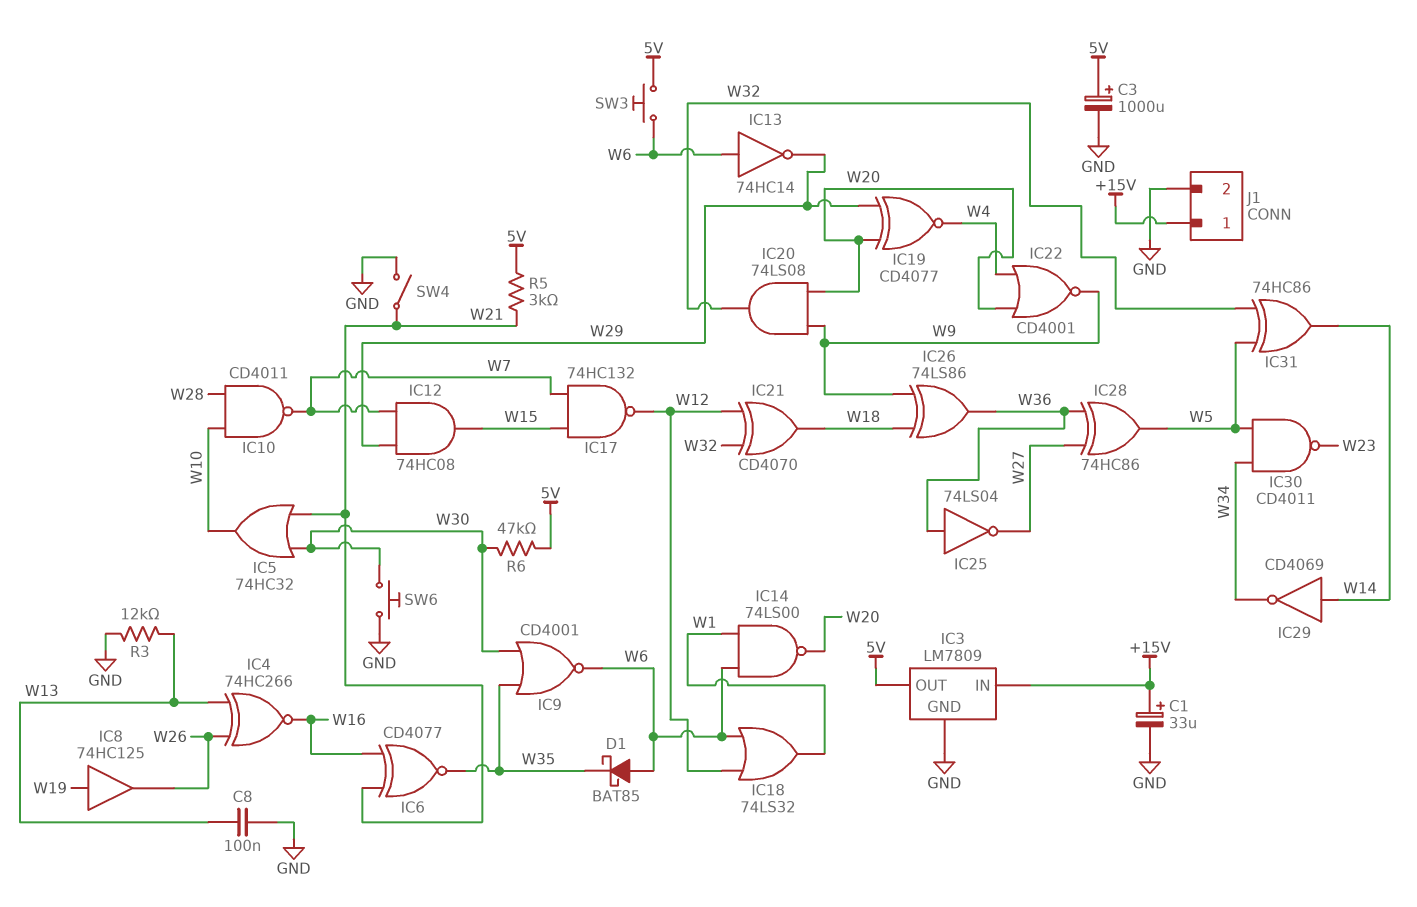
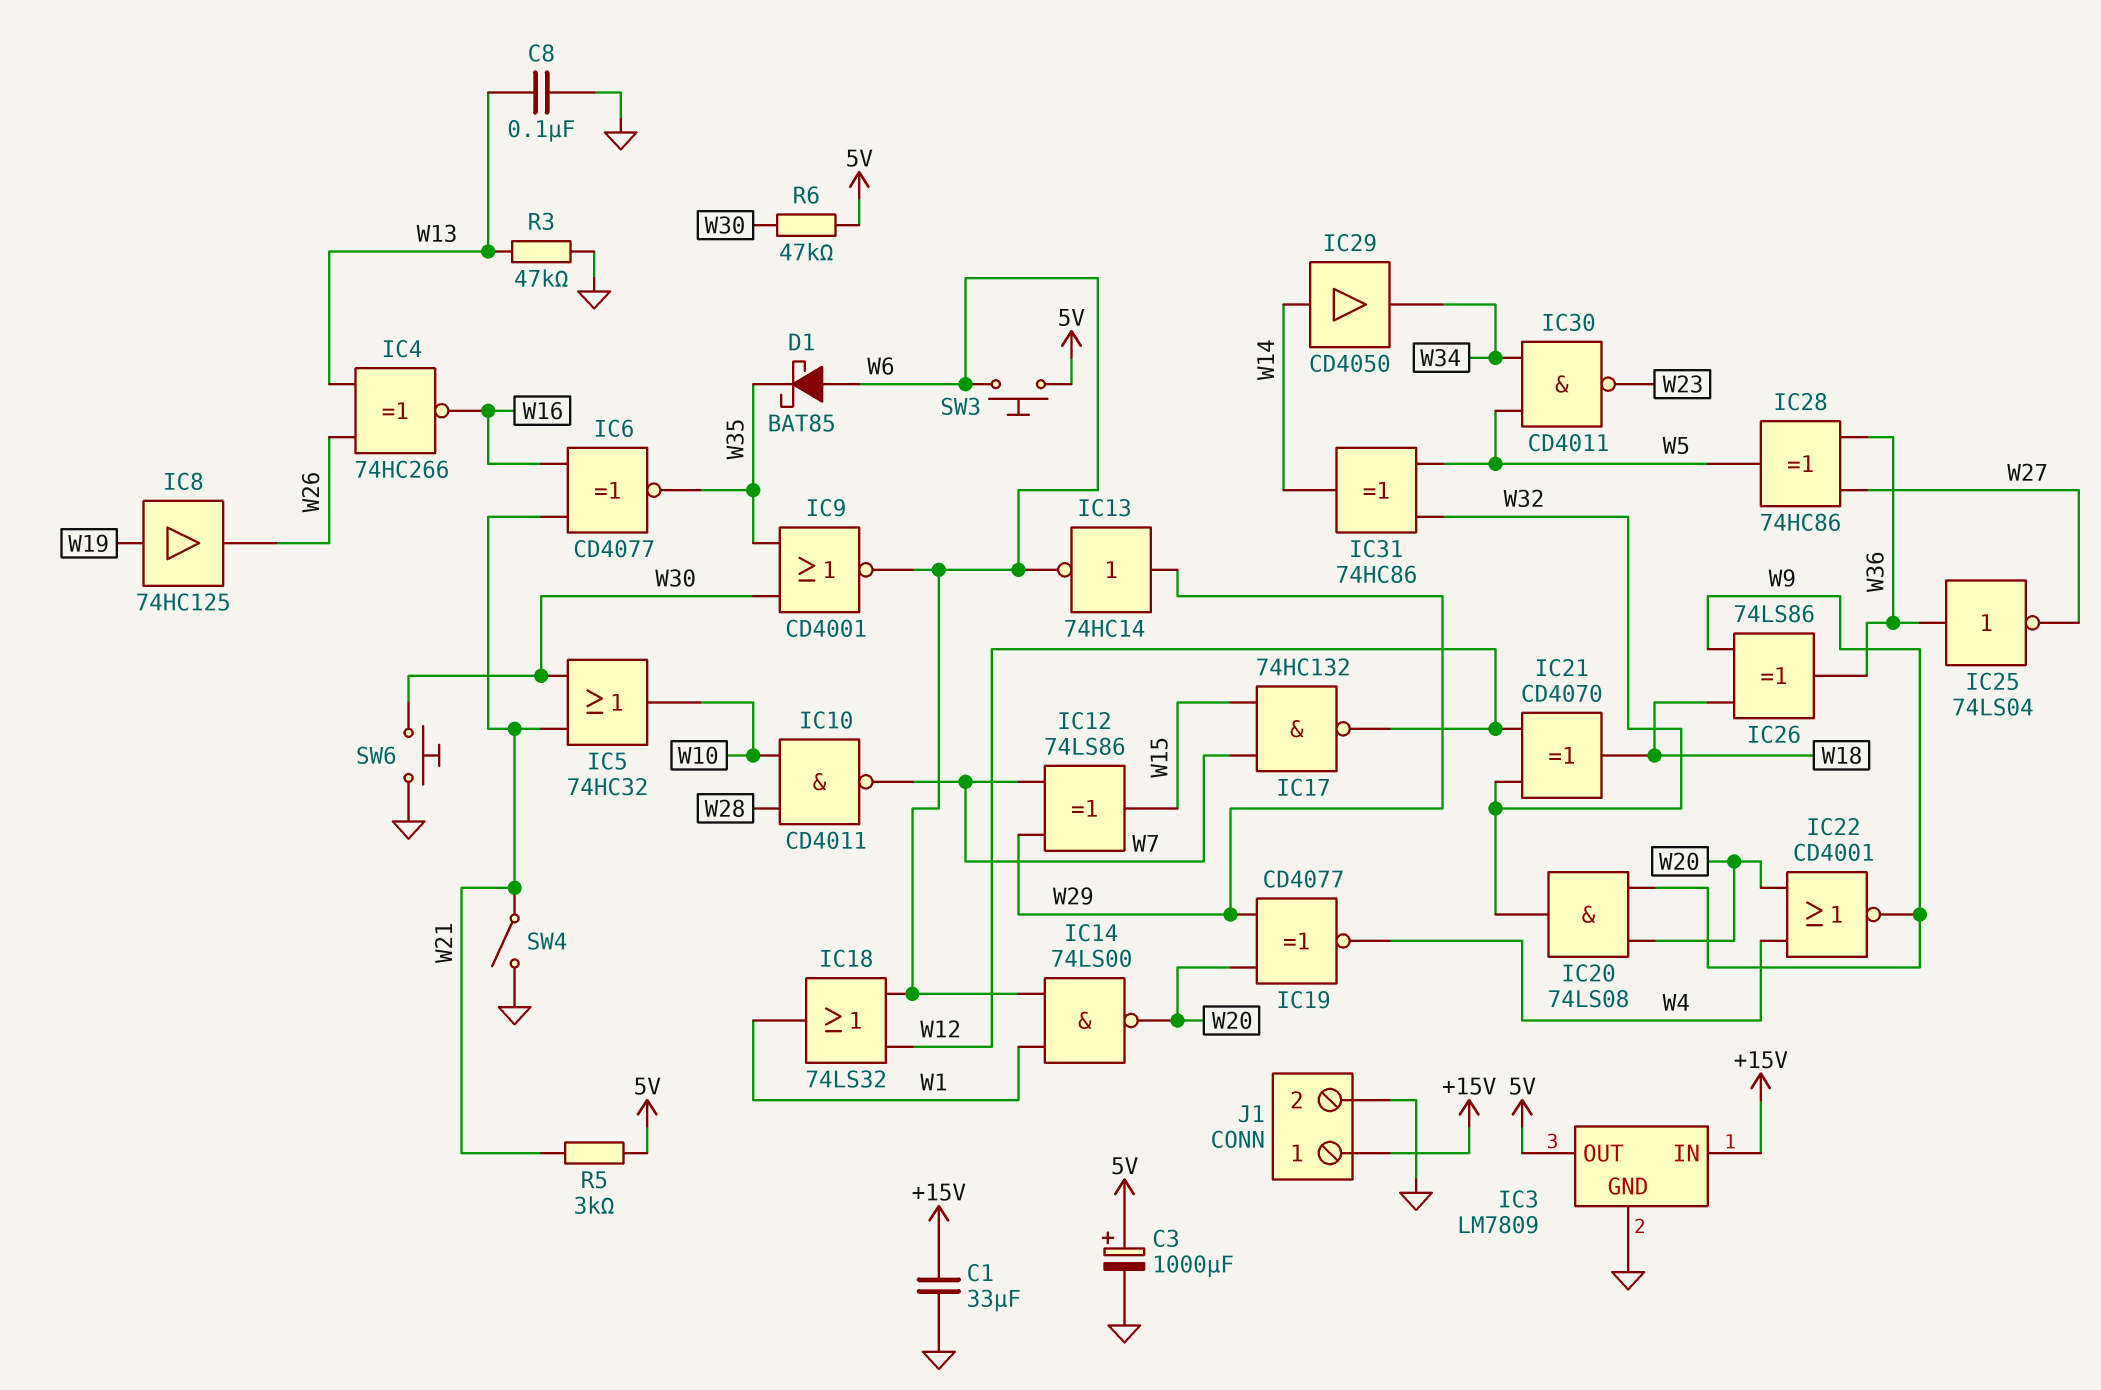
C1: 33uF (plus +15V, minus GND) -> 33uF (+15V, GND)
IC12: AND 74HC08 (in W7, in W29, out W15) -> XOR 74LS86 (in W7, in W29, out W15)
IC13: NOT 74HC14 (in W6, out W29) -> NOT 74HC14 (in W29, out W6)
IC29: NOT CD4069 (in W14, out W34) -> buffer CD4050 (in W14, out W34)
R3: 12k (GND, W13) -> 47k (GND, W13)

